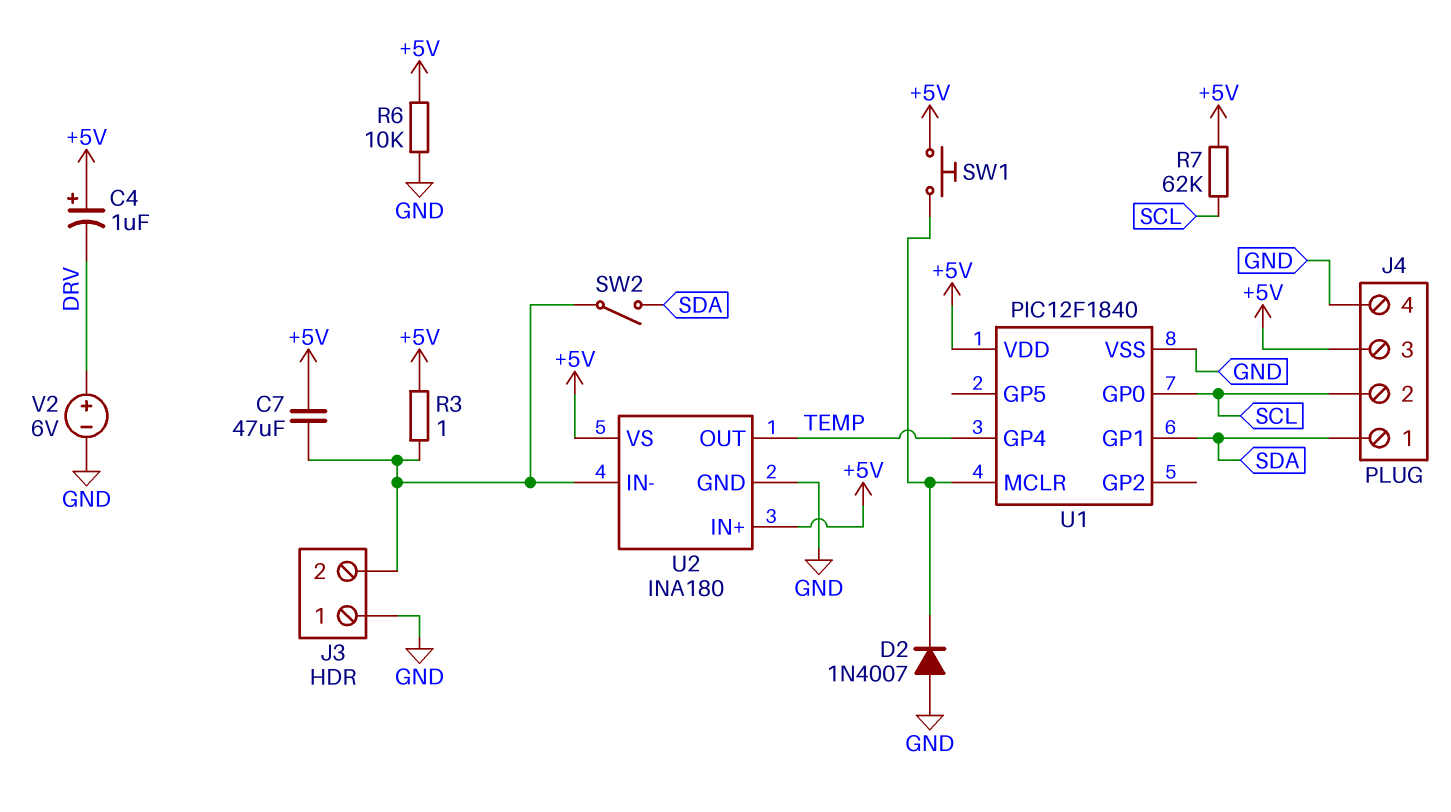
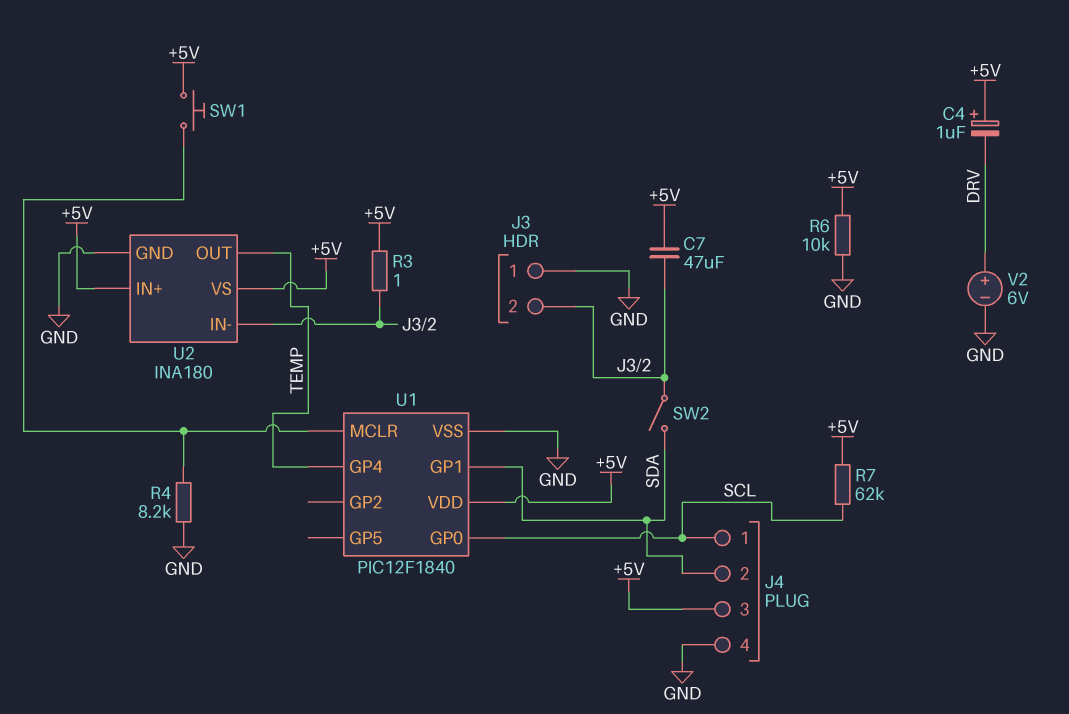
D2: diode 1N4007 (A GND, K U1/MCLR) -> none
J4 pin 1: SDA -> SCL
J4 pin 2: SCL -> SDA
R4: none -> 8.2k (GND, U1/MCLR)

